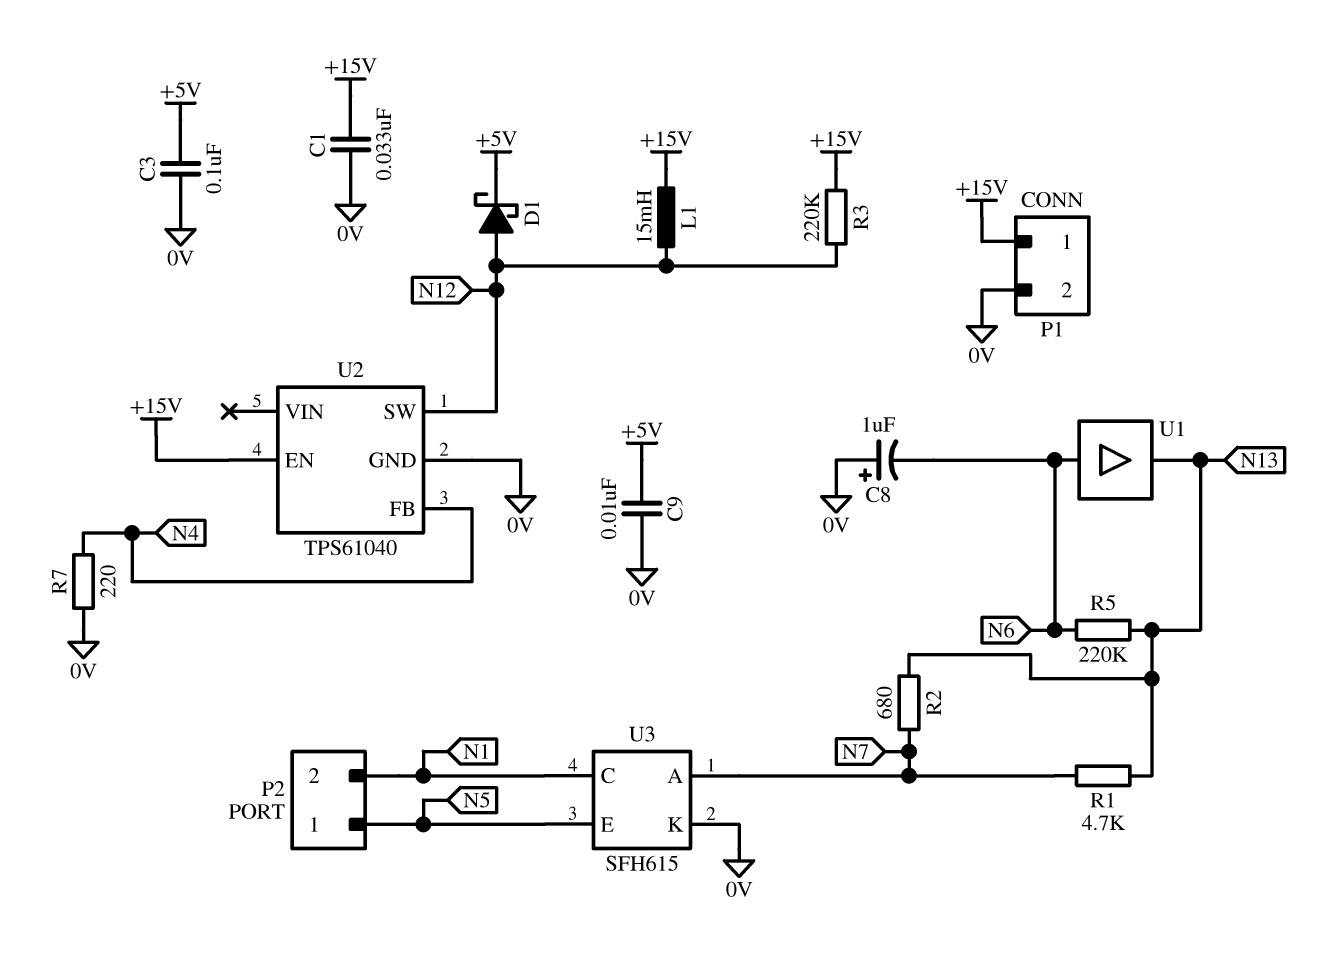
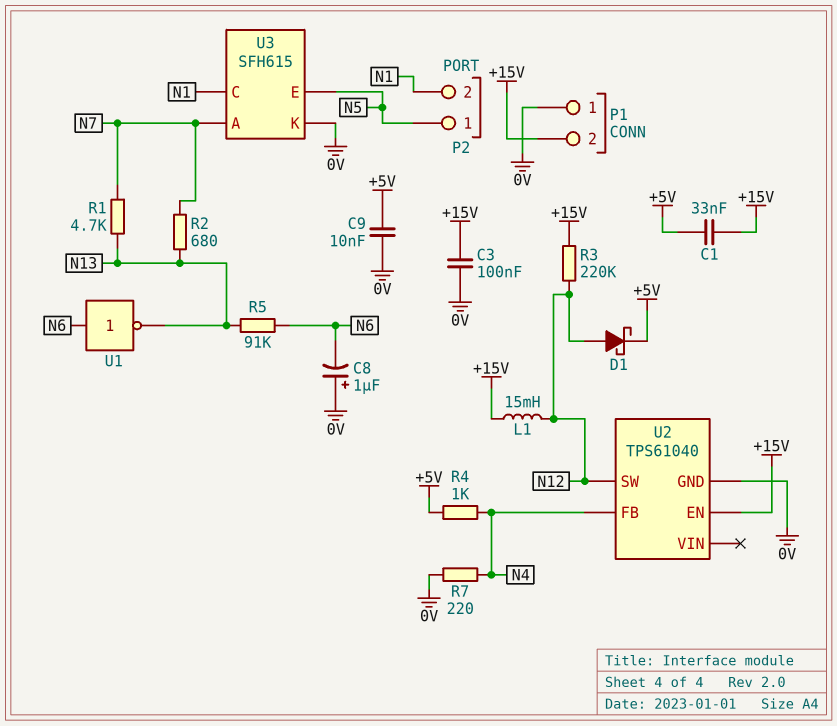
C1: 33nF (+15V, 0V) -> 33nF (+5V, +15V)
C3: 100nF (+5V, 0V) -> 100nF (+15V, 0V)
P1 pin 1: +15V -> 0V
P1 pin 2: 0V -> +15V
R4: none -> 1k (+5V, N4)
R5: 220k (N6, N13) -> 91k (N6, N13)
U1: buffer (in N6, out N13) -> NOT (in N6, out N13)

